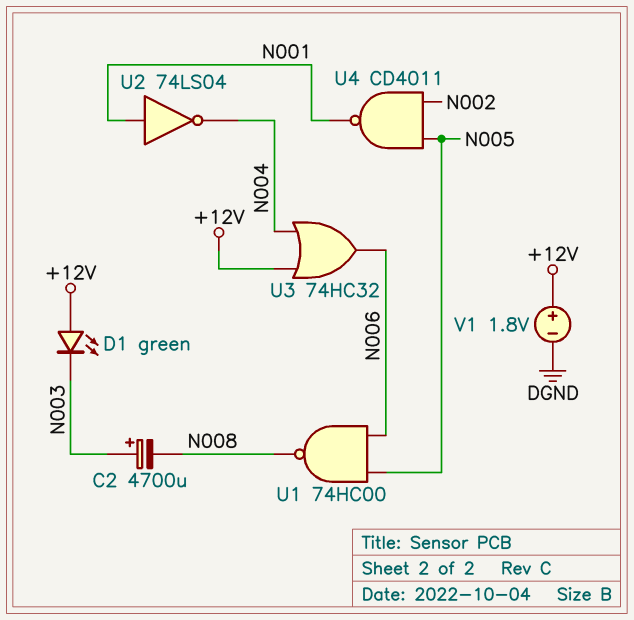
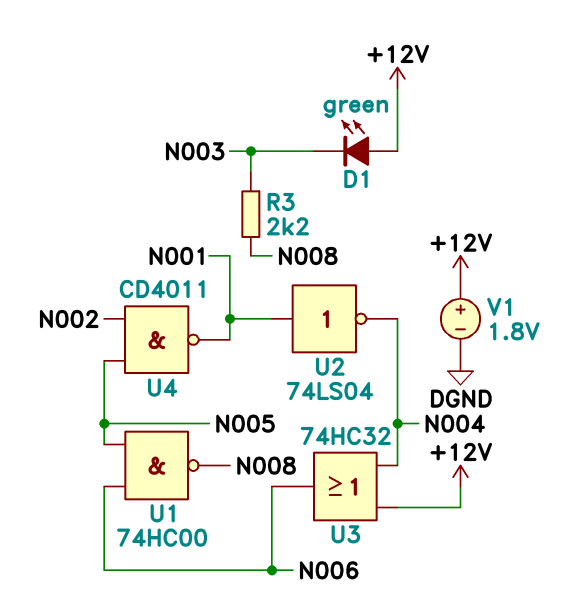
C2: 4700uF (plus N003, minus N008) -> none
R3: none -> 2.2k (N003, N008)

